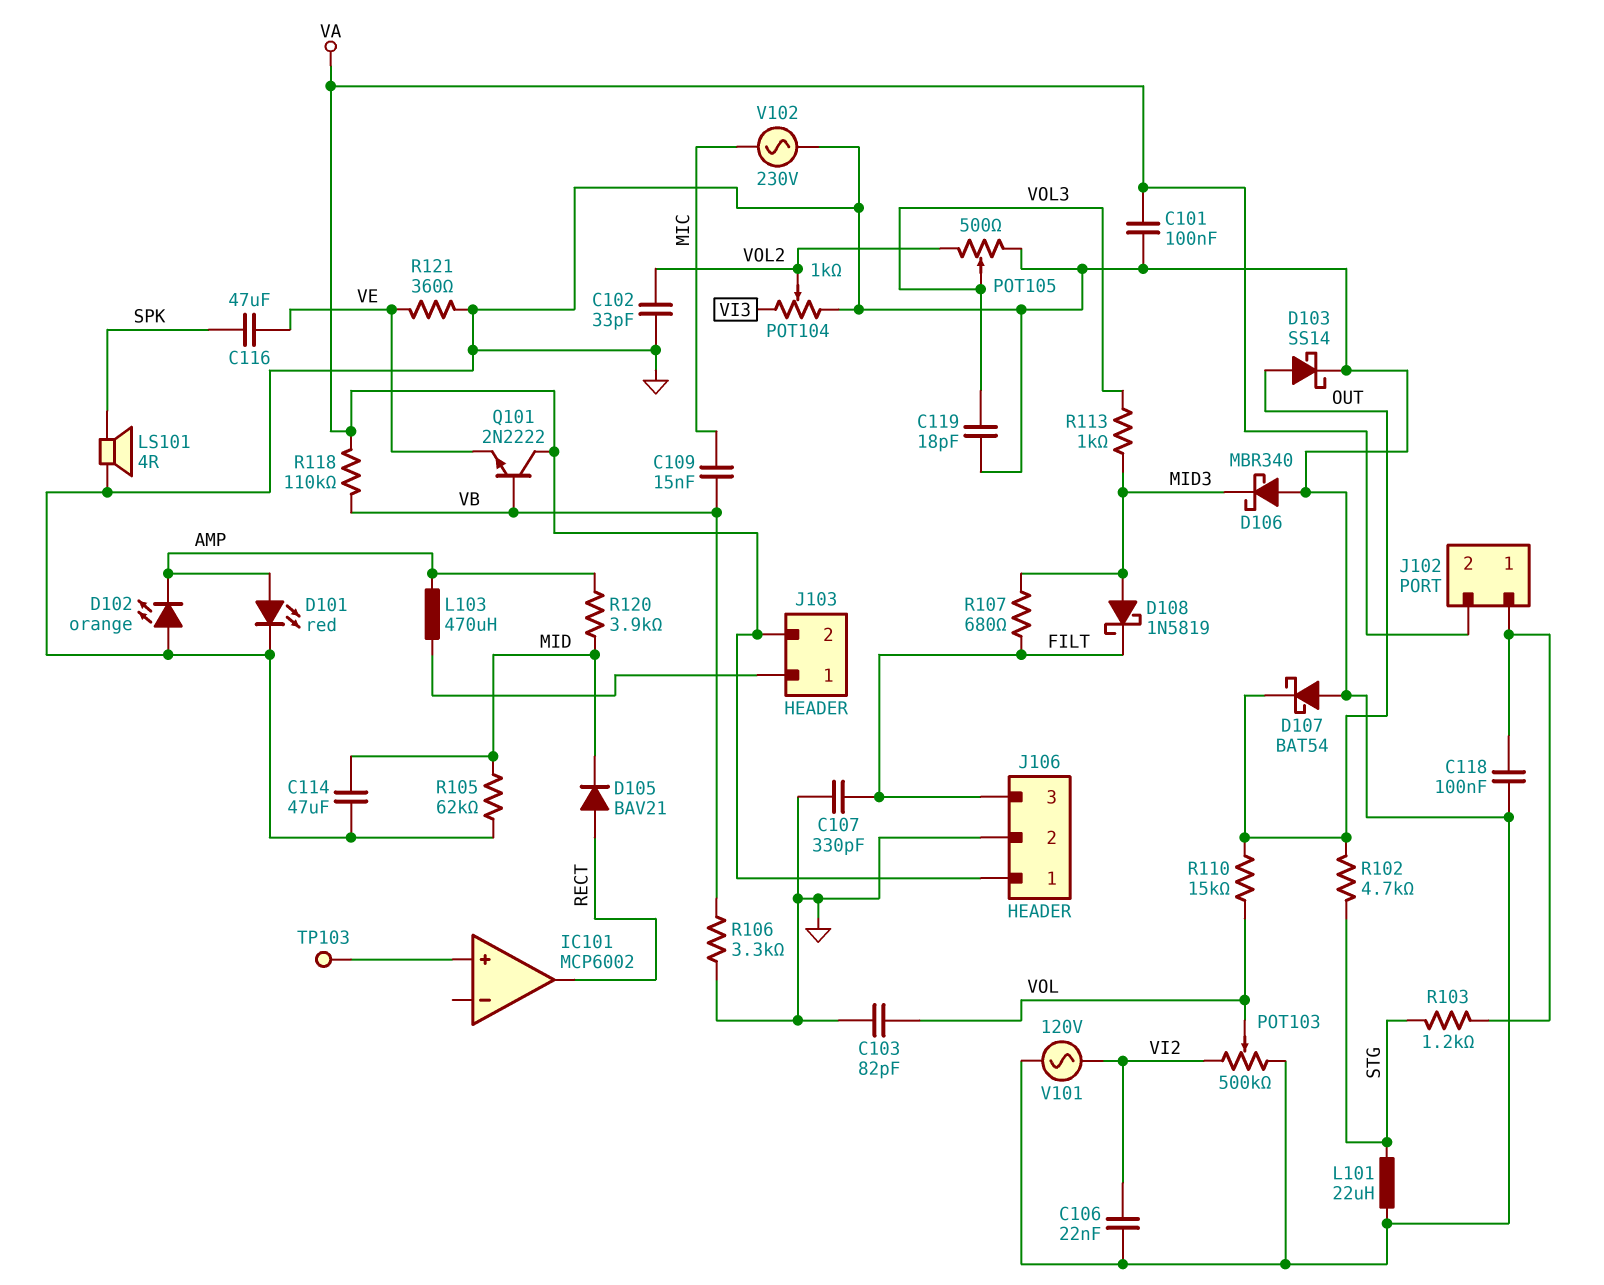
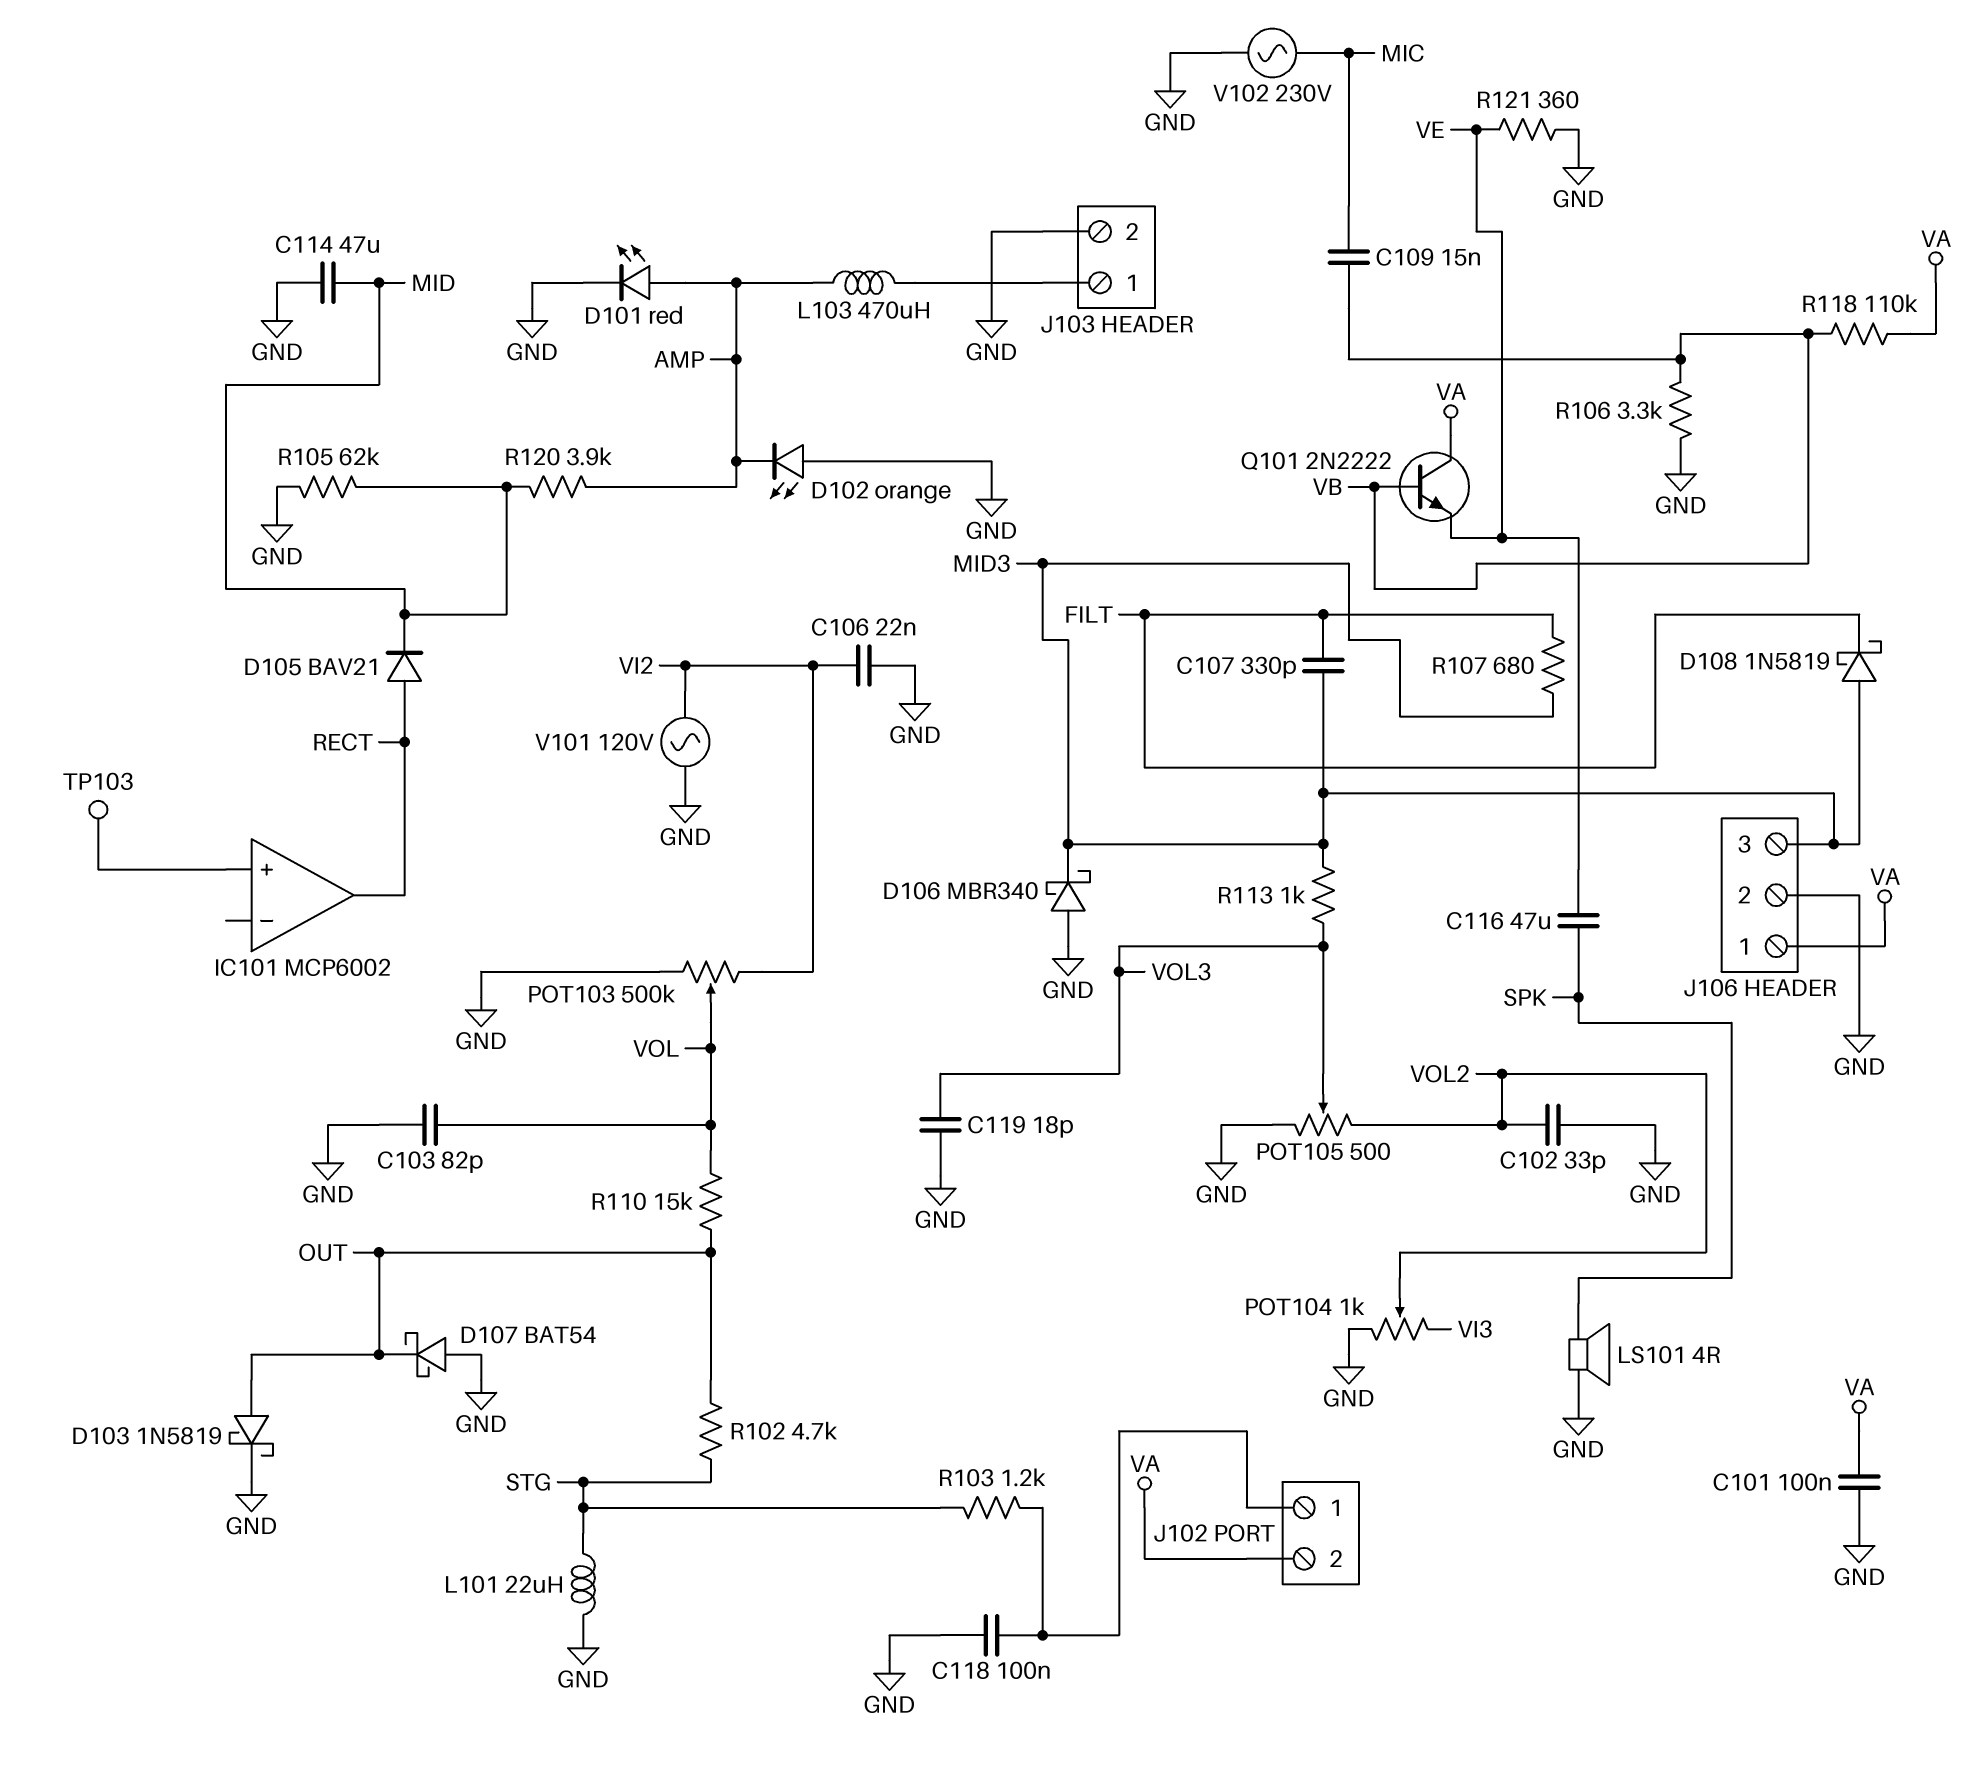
C107: 330pF (FILT, GND) -> 330pF (FILT, MID3)
D103: schottky SS14 (A OUT, K GND) -> schottky 1N5819 (A OUT, K GND)
J103 pin 2: VA -> GND
J106 pin 3: FILT -> MID3

